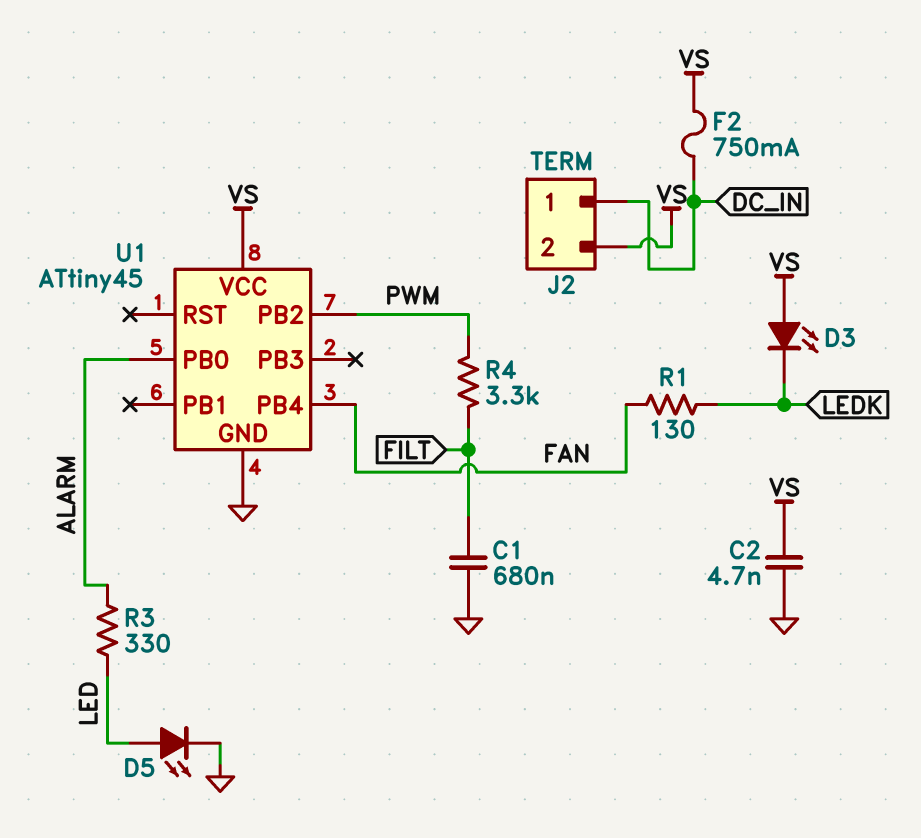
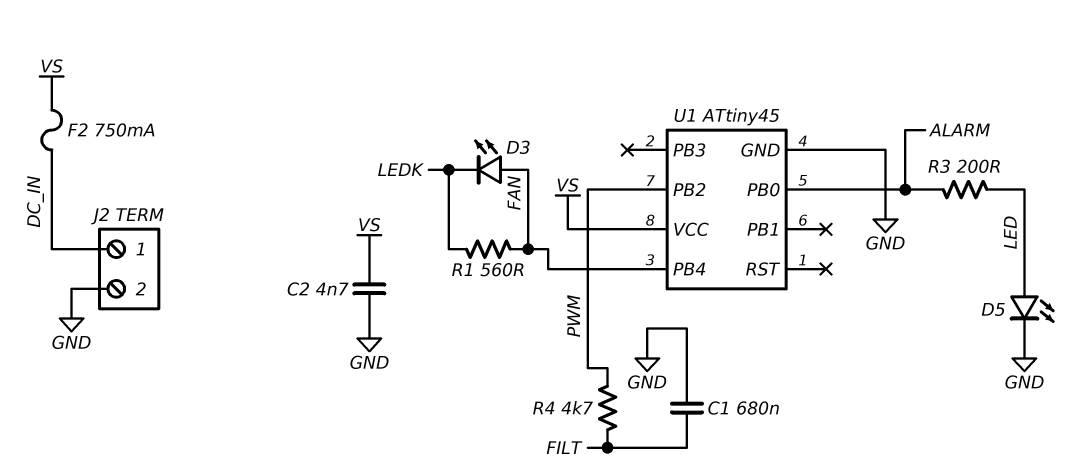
D3: LED (A VS, K LEDK) -> LED (A FAN, K LEDK)
J2 pin 2: VS -> GND
R1: 130 (FAN, LEDK) -> 560 (FAN, LEDK)
R3: 330 (ALARM, LED) -> 200 (ALARM, LED)
R4: 3.3k (FILT, PWM) -> 4.7k (FILT, PWM)

